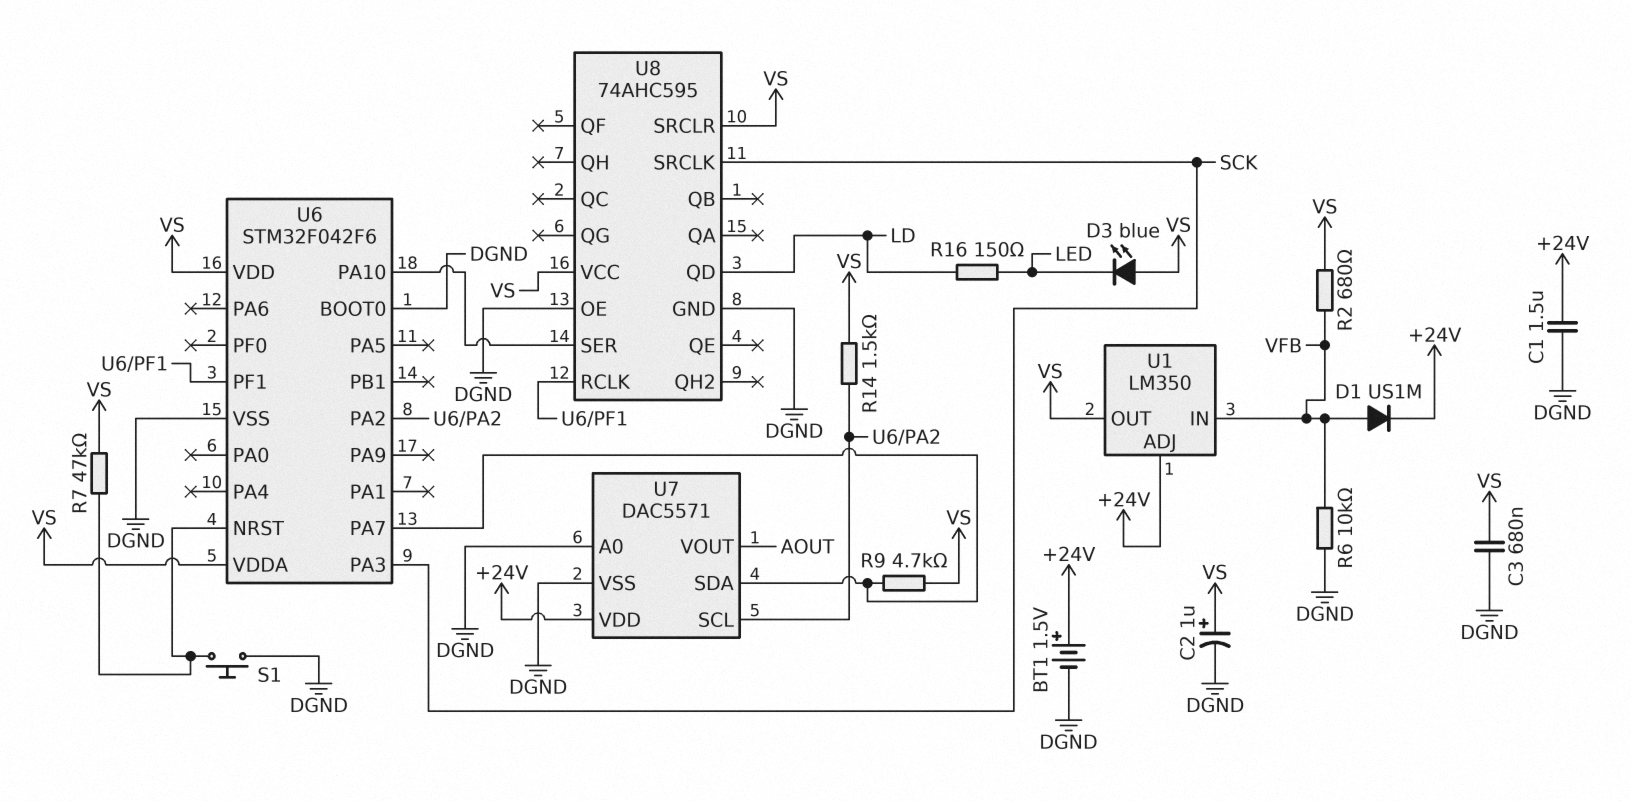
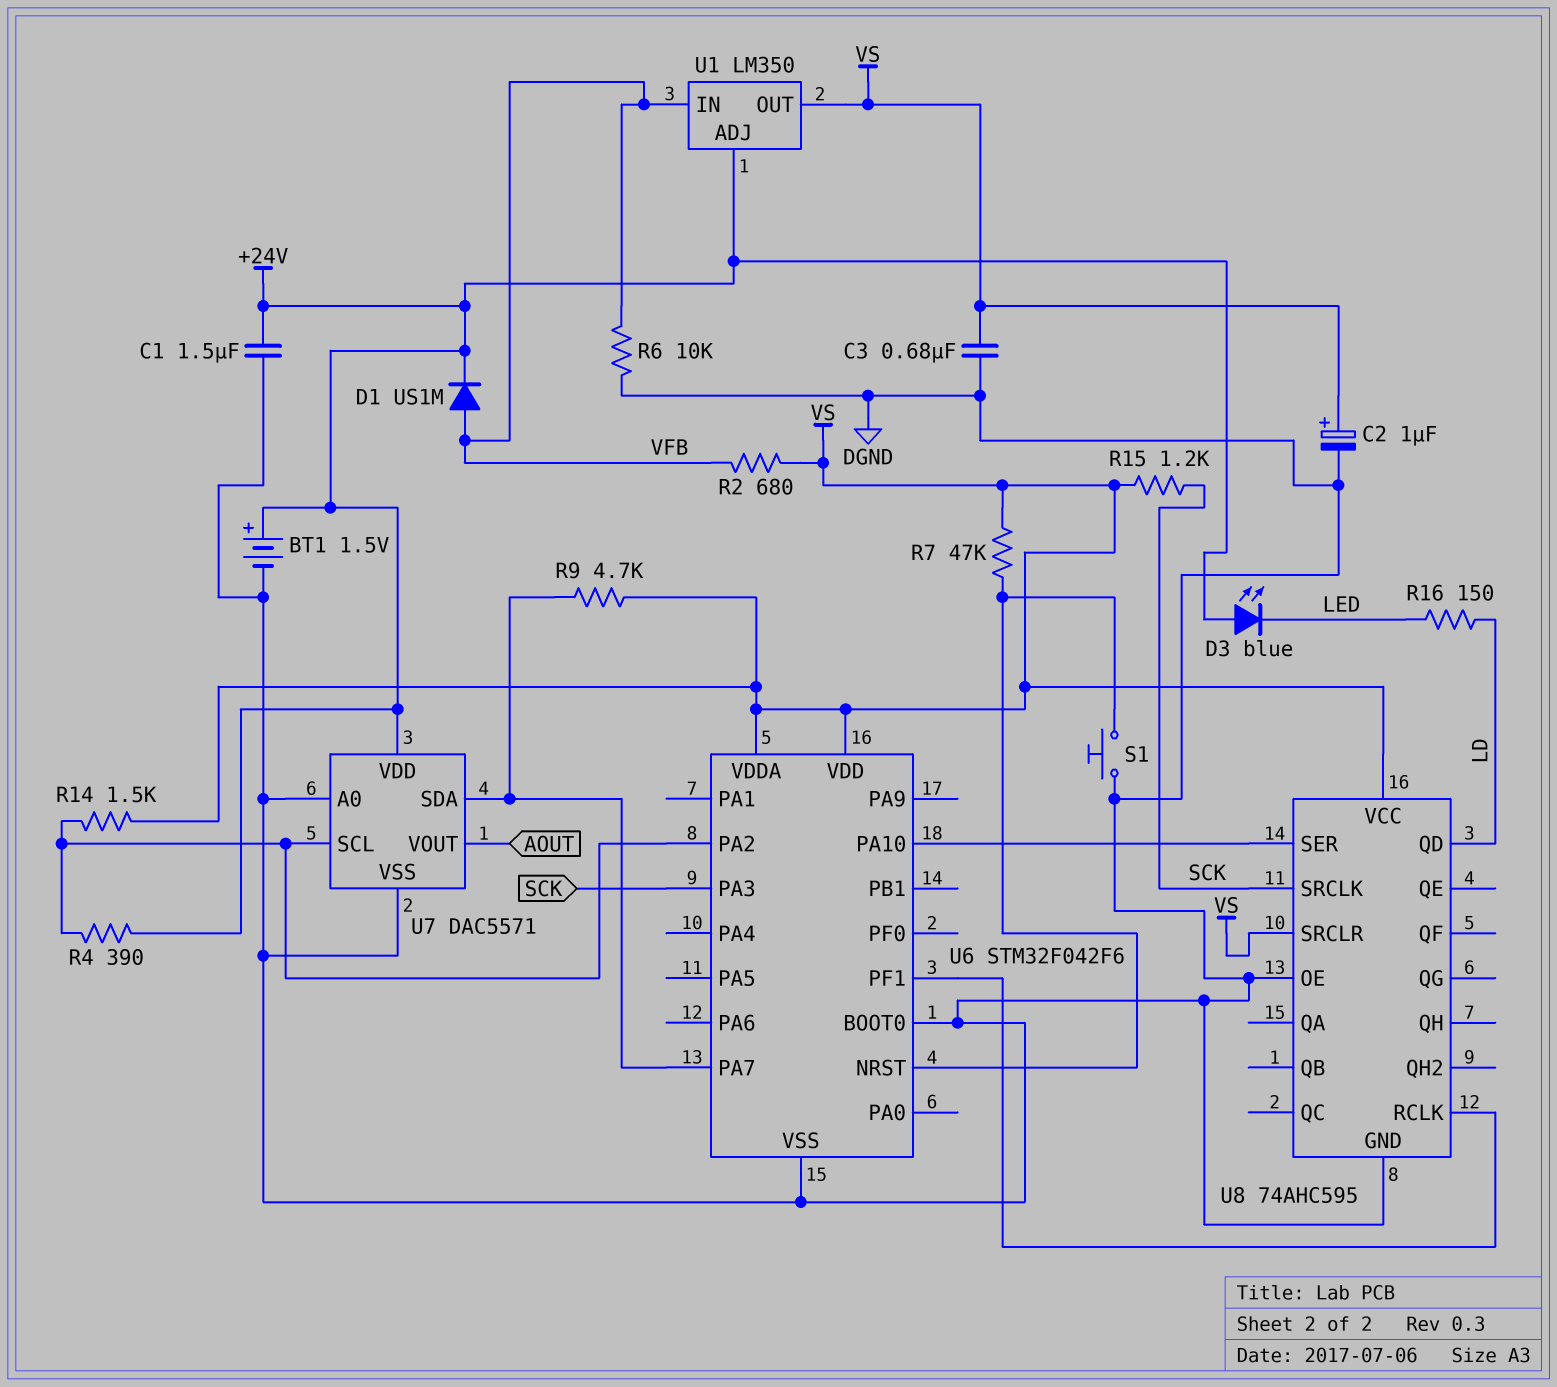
D3: LED blue (A VS, K LED) -> LED blue (A +24V, K LED)
R4: none -> 390 (+24V, U6/PA2)
R15: none -> 1.2k (SCK, VS)

